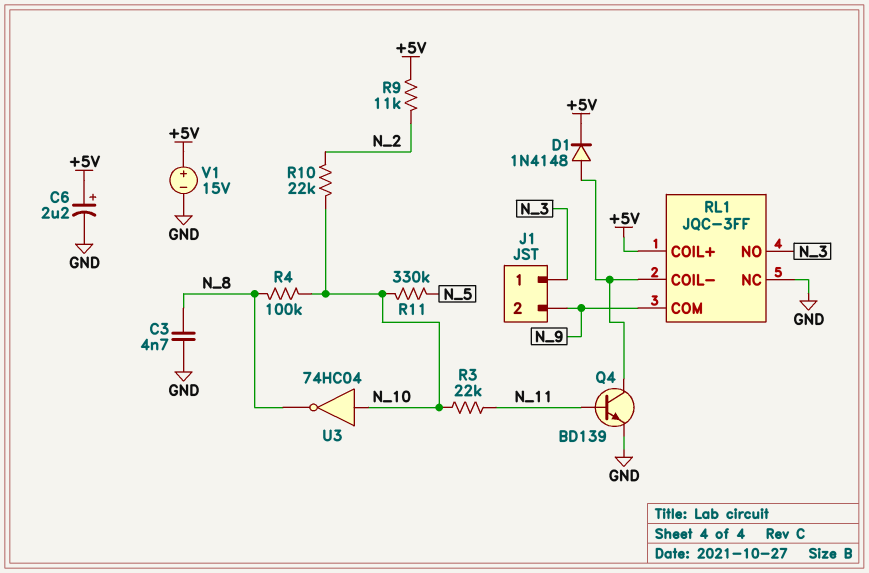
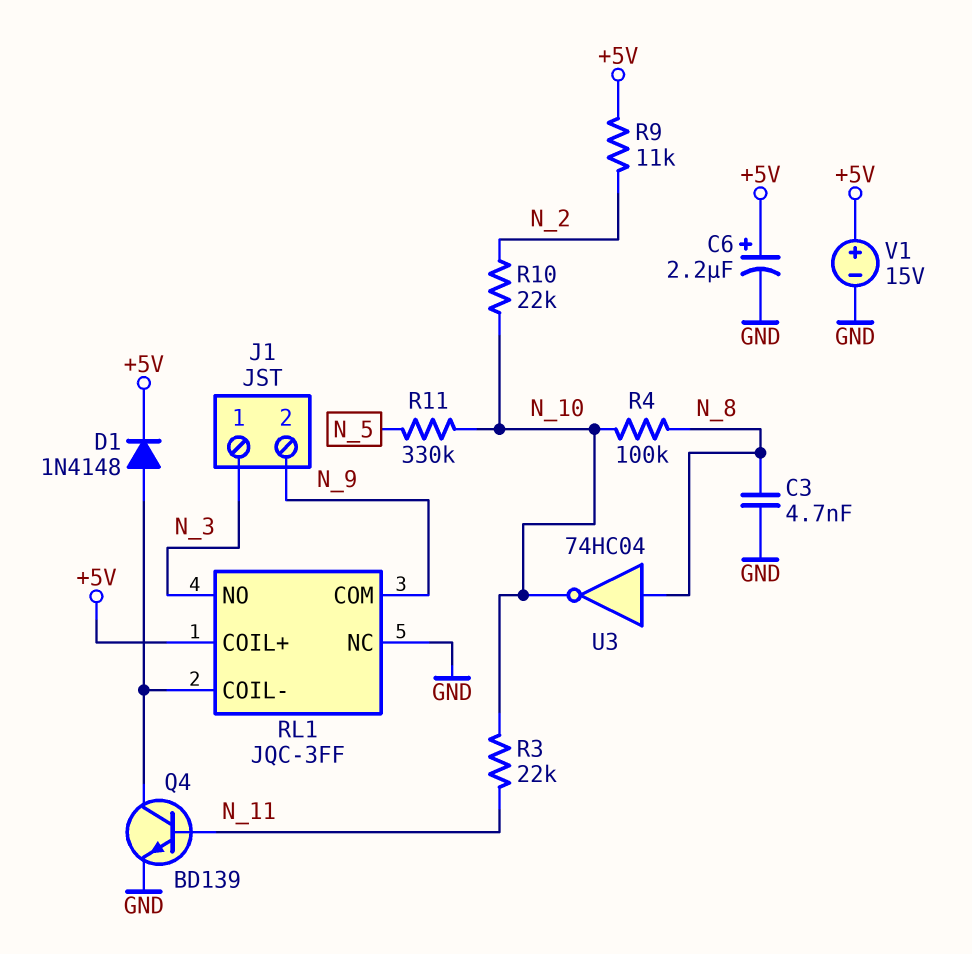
U3: NOT 74HC04 (in N_10, out N_8) -> NOT 74HC04 (in N_8, out N_10)

